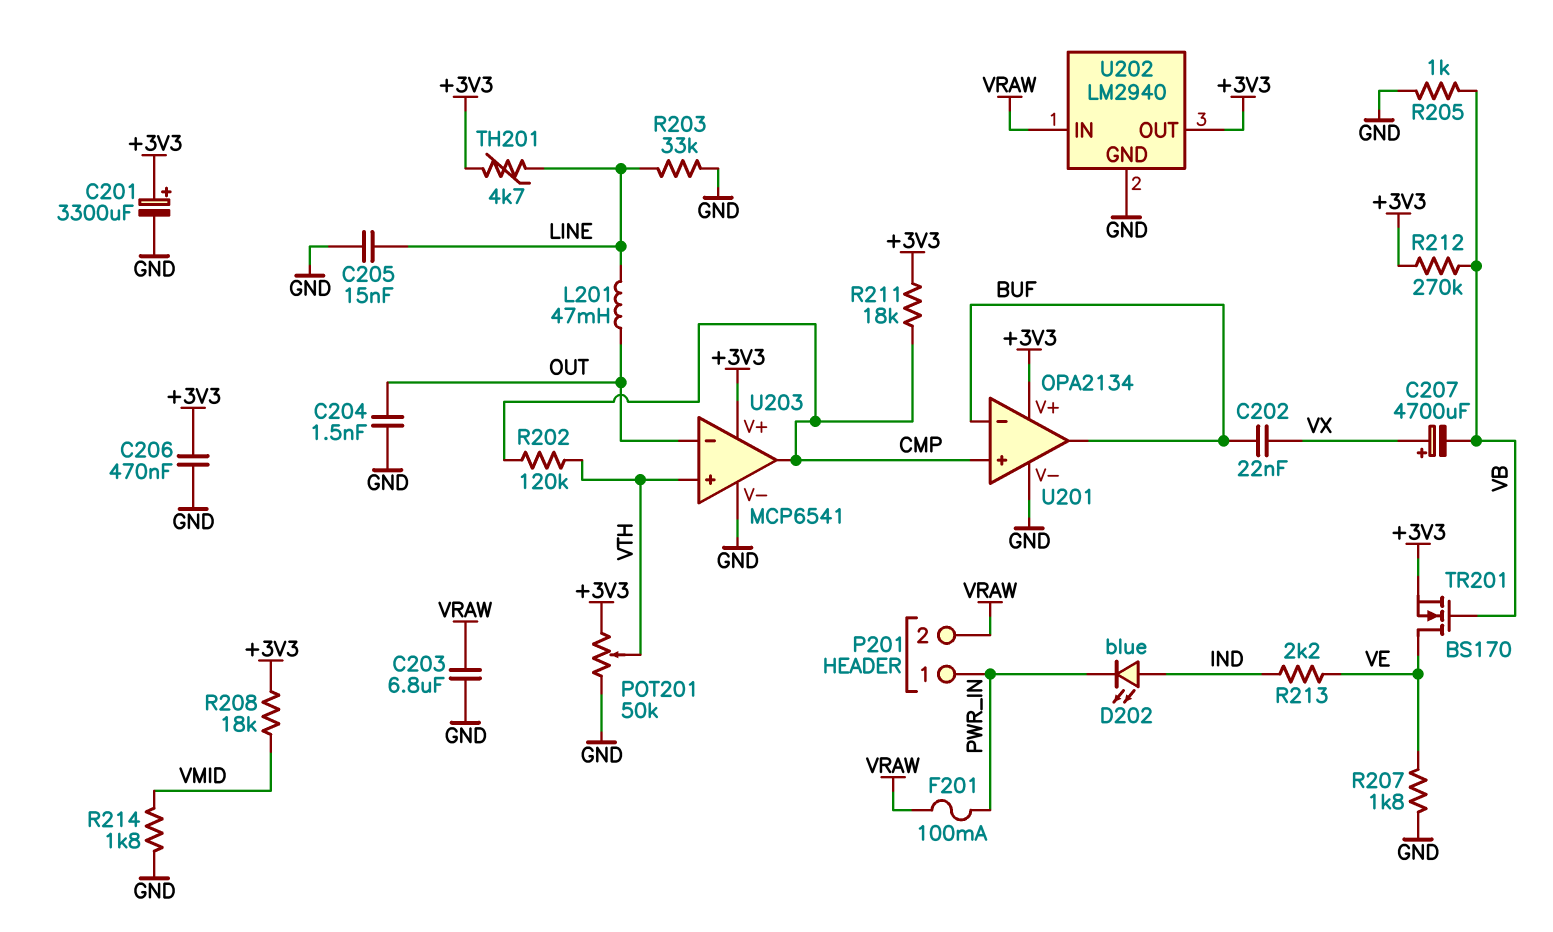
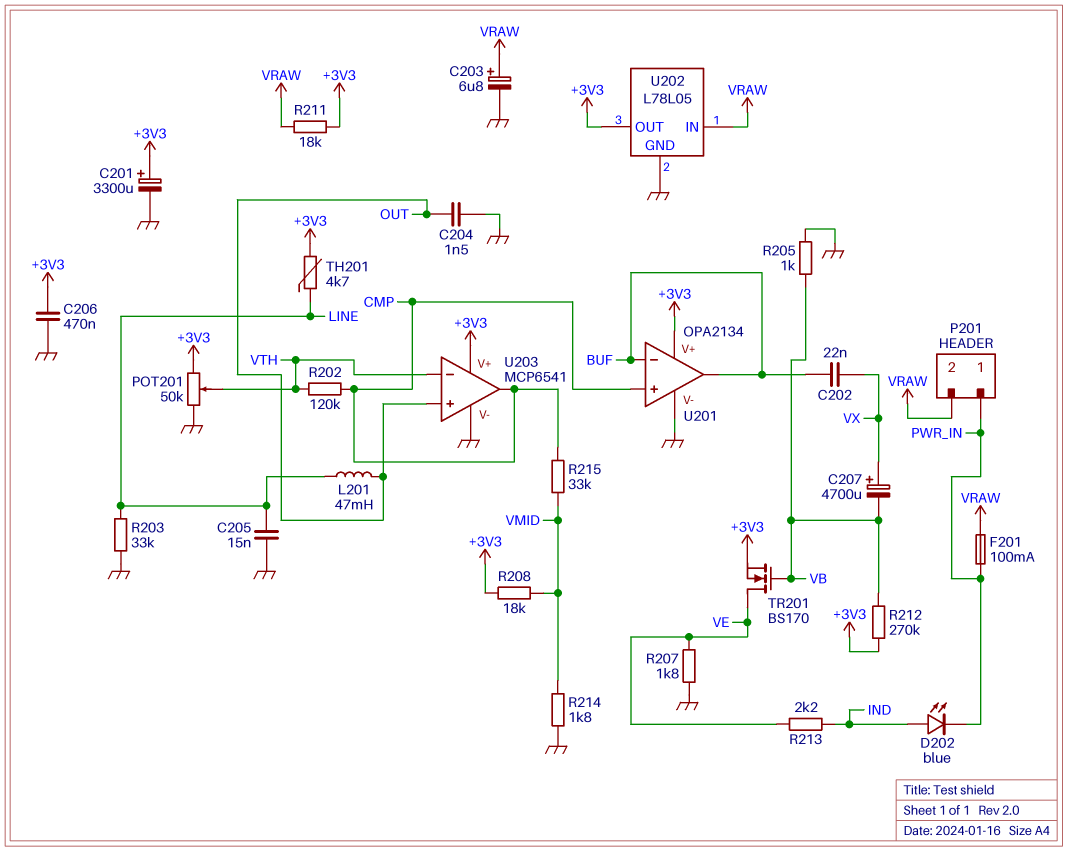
C203: 6.8uF (GND, VRAW) -> 6.8uF (plus VRAW, minus GND)
R211: 18k (+3V3, CMP) -> 18k (+3V3, VRAW)
R215: none -> 33k (CMP, VMID)
U202: LM2940 -> L78L05
U203 pin in+: VTH -> OUT
U203 pin in-: OUT -> VTH

